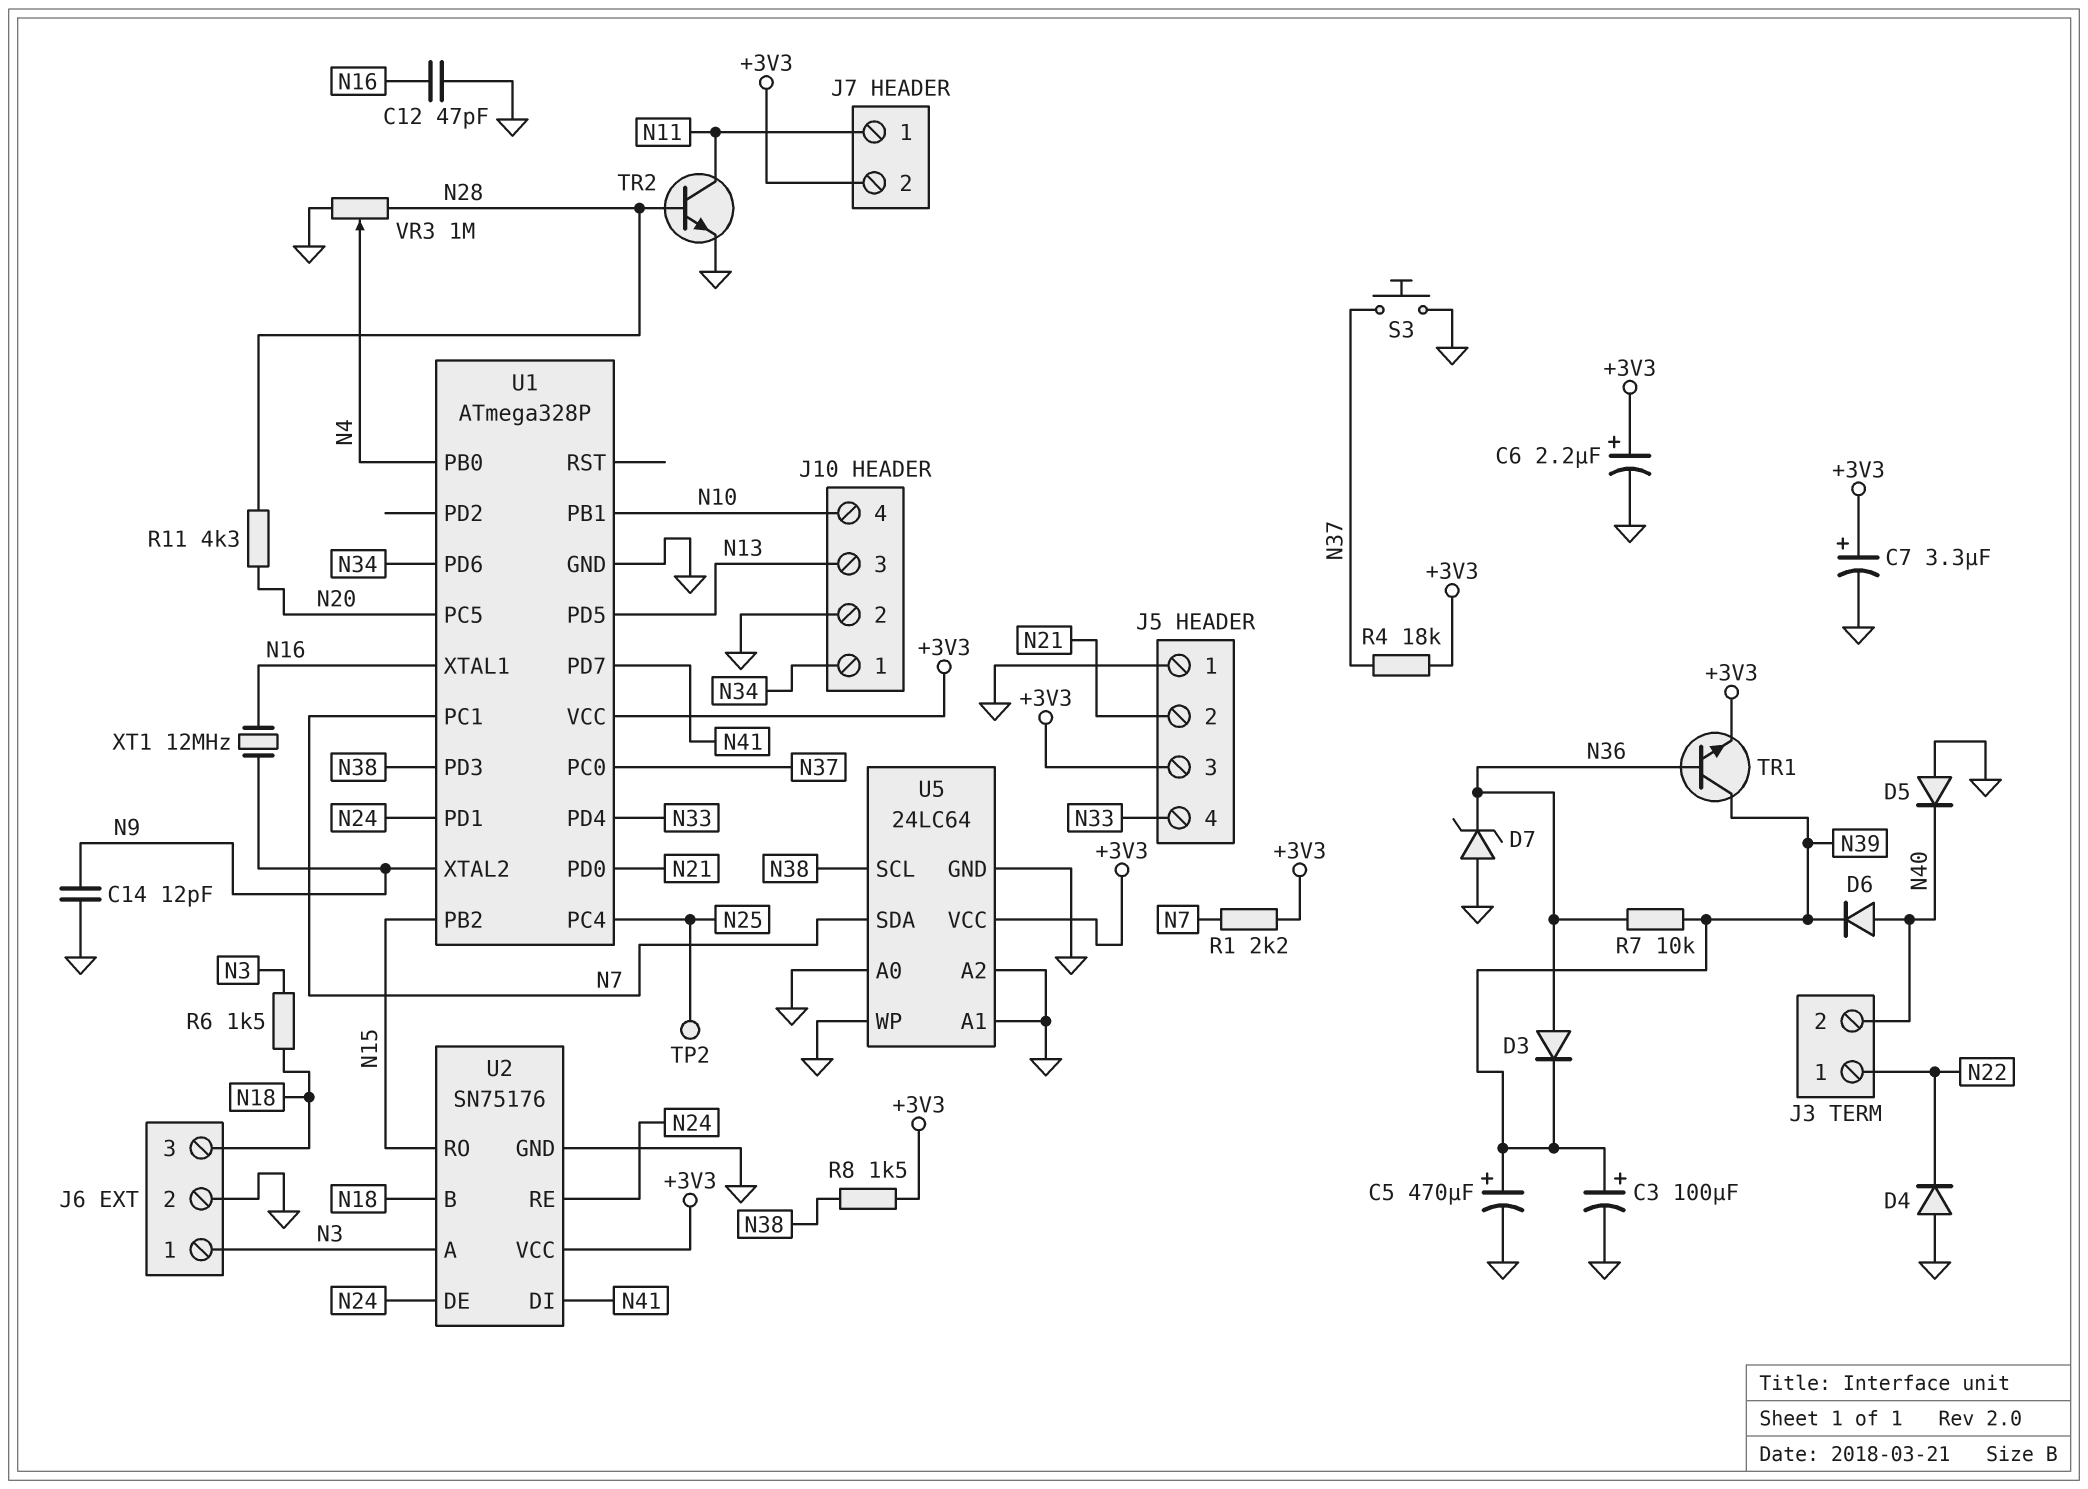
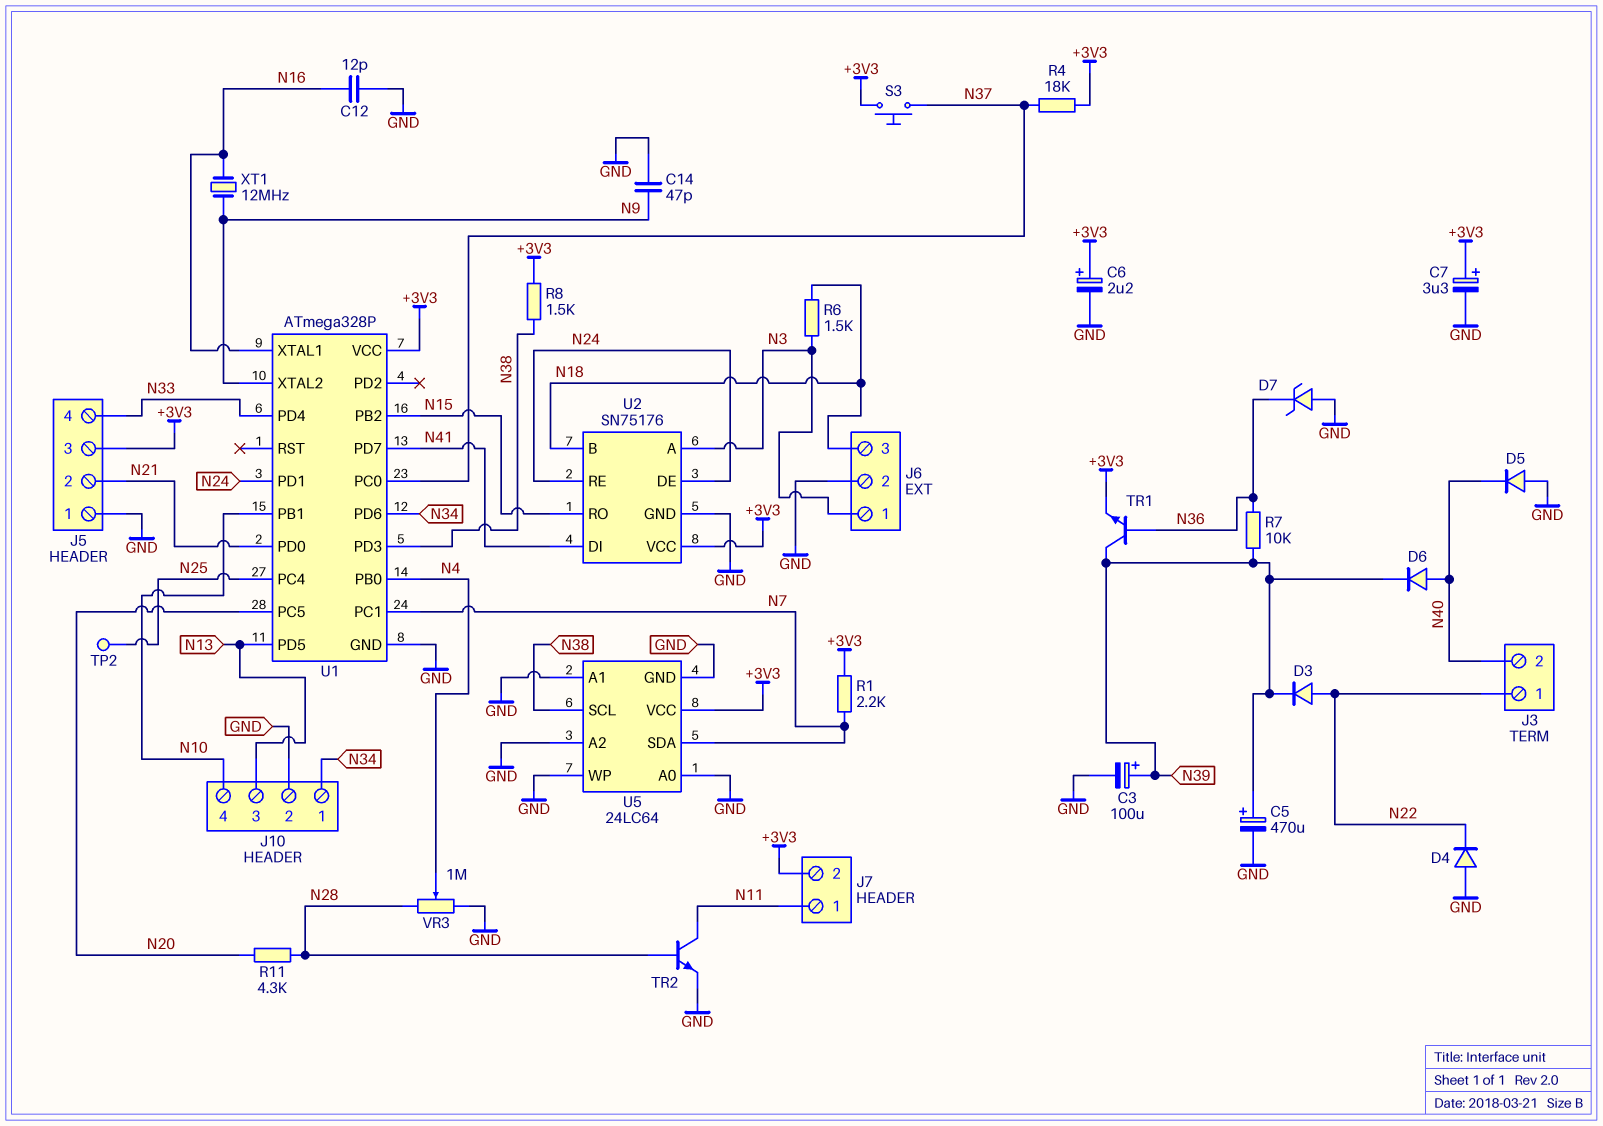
C12: 47pF (GND, N16) -> 12pF (GND, N16)
C14: 12pF (GND, N9) -> 47pF (GND, N9)
D3: diode (A N36, K N39) -> diode (A N22, K N39)
S3: button (GND, N37) -> button (+3V3, N37)

